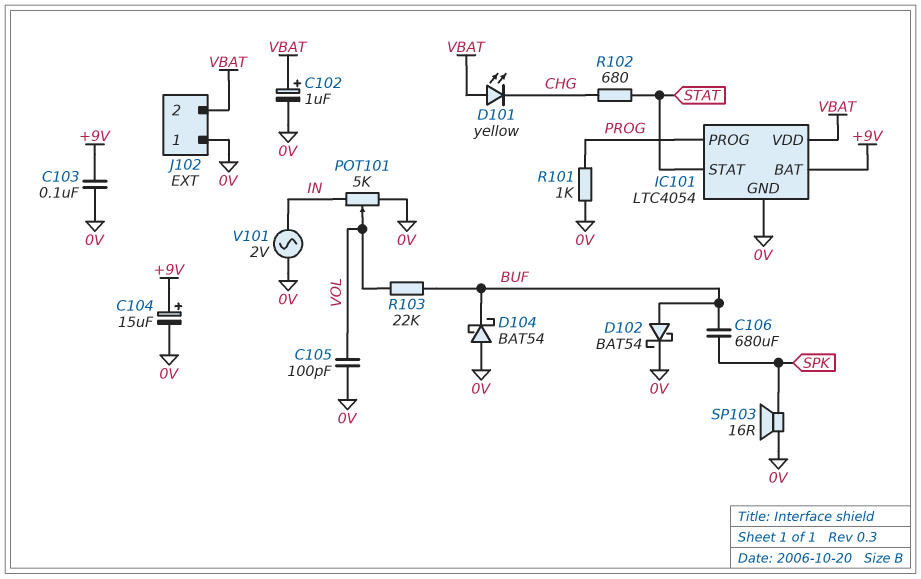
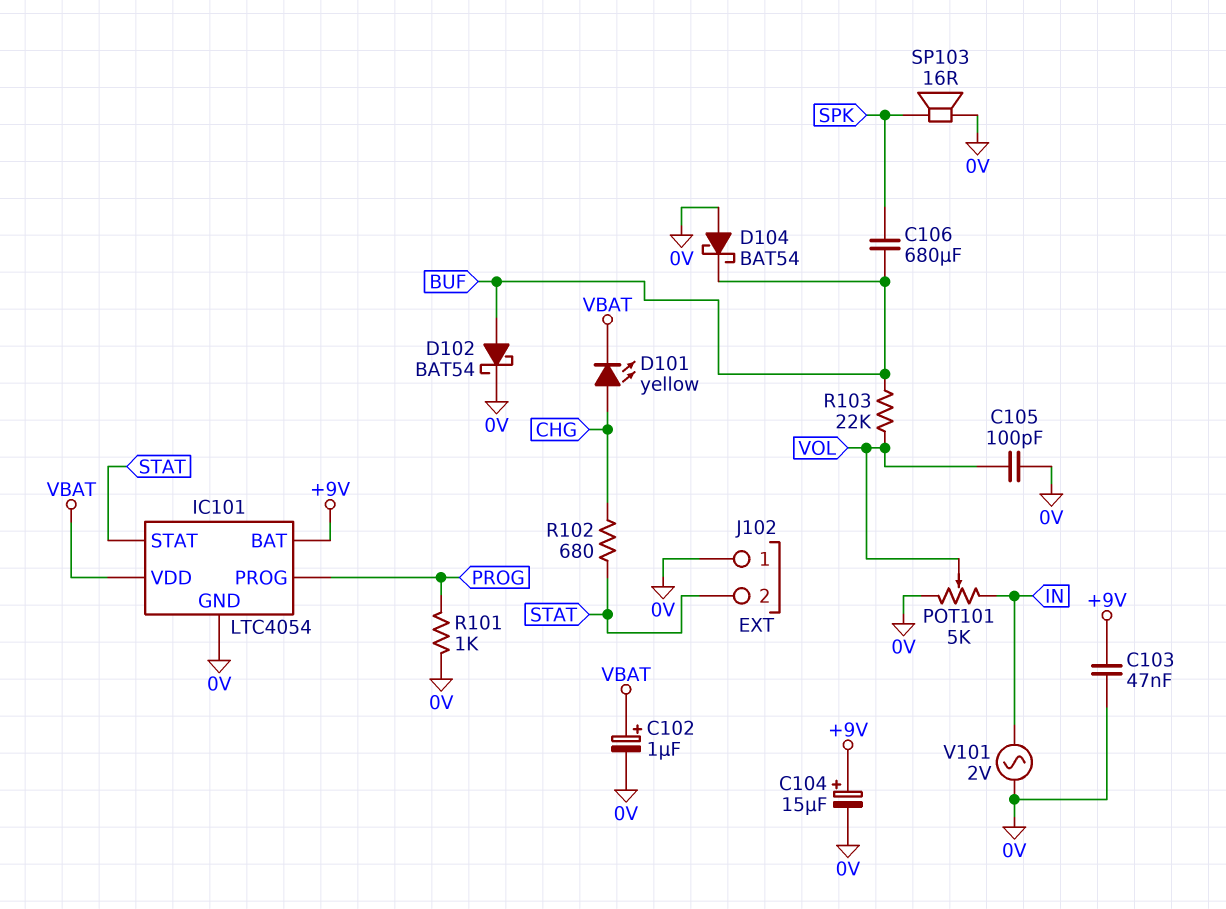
C103: 100nF (+9V, 0V) -> 47nF (+9V, 0V)
D101: LED yellow (A VBAT, K CHG) -> LED yellow (A CHG, K VBAT)
J102 pin 2: VBAT -> STAT

